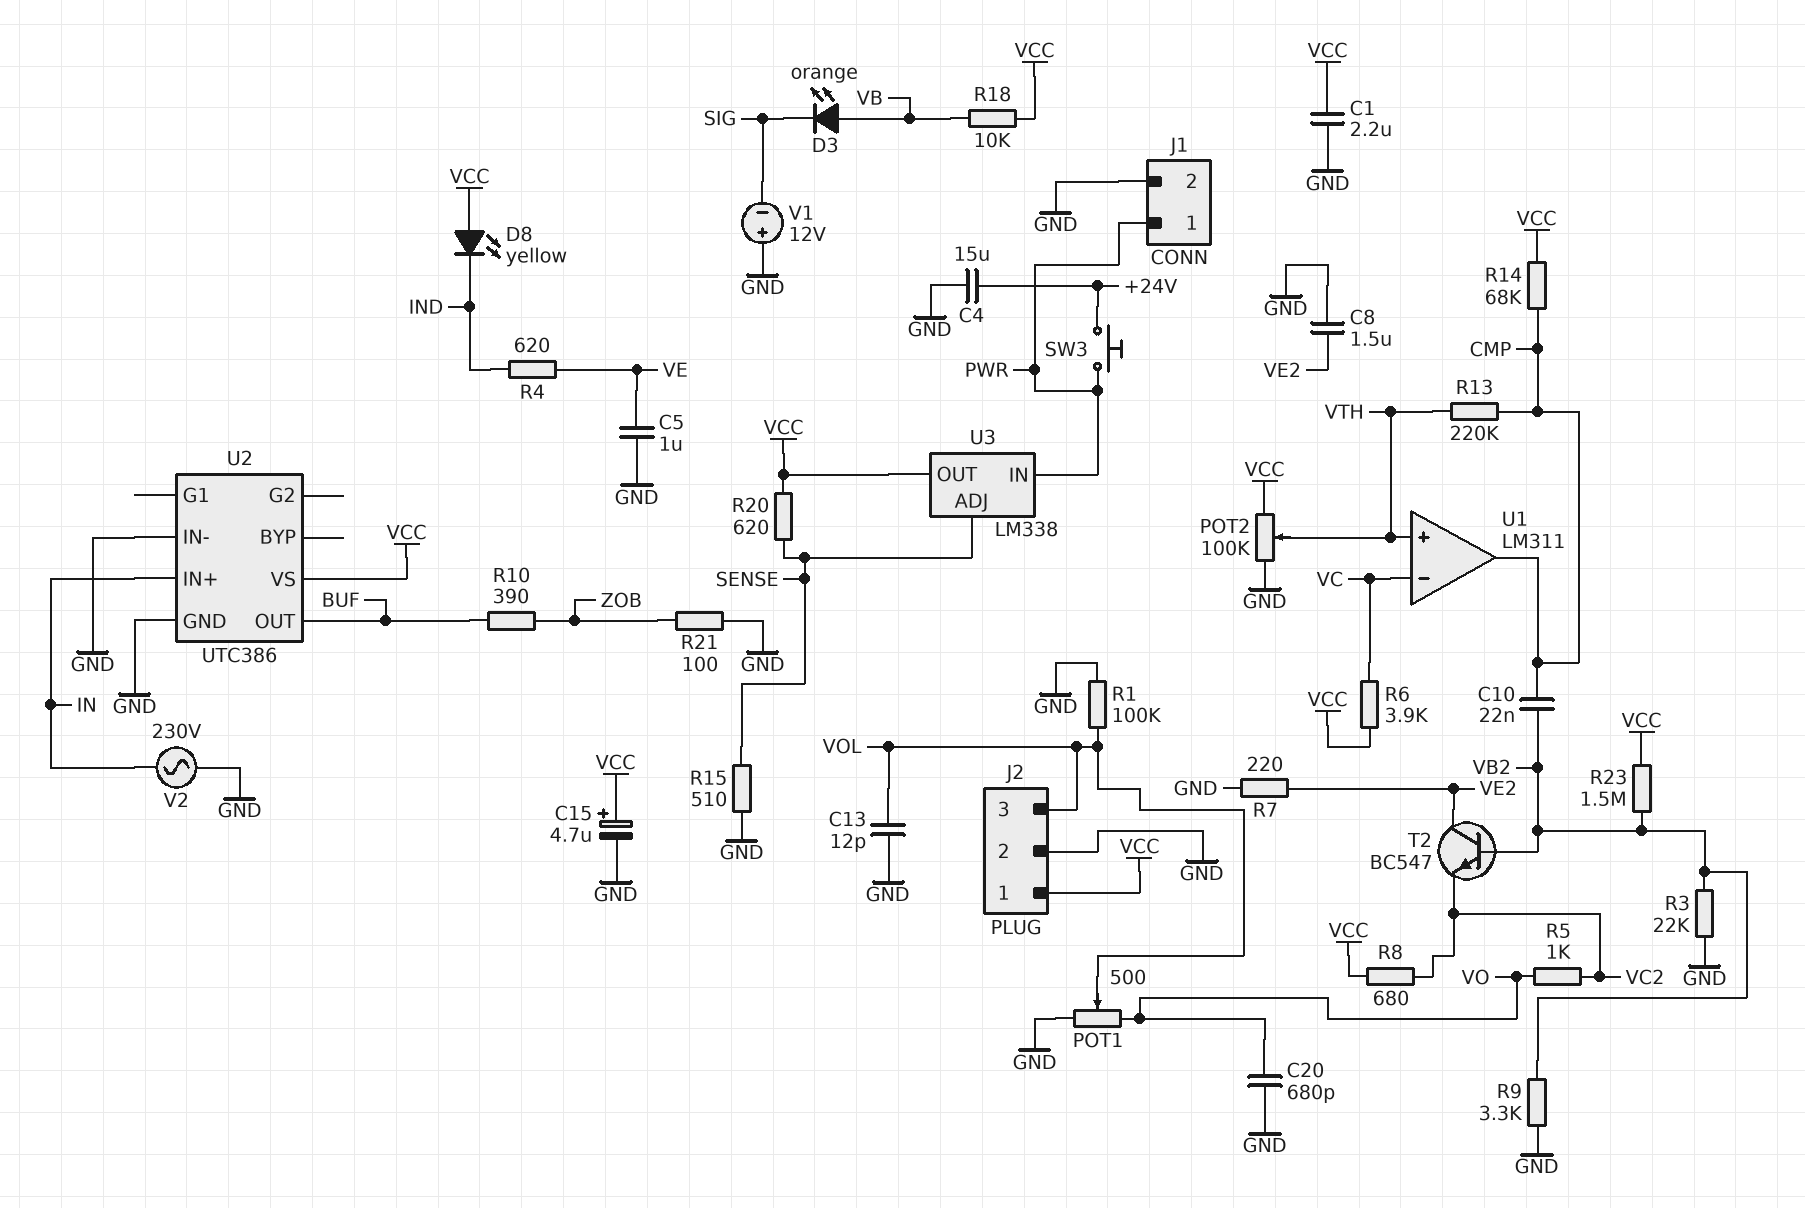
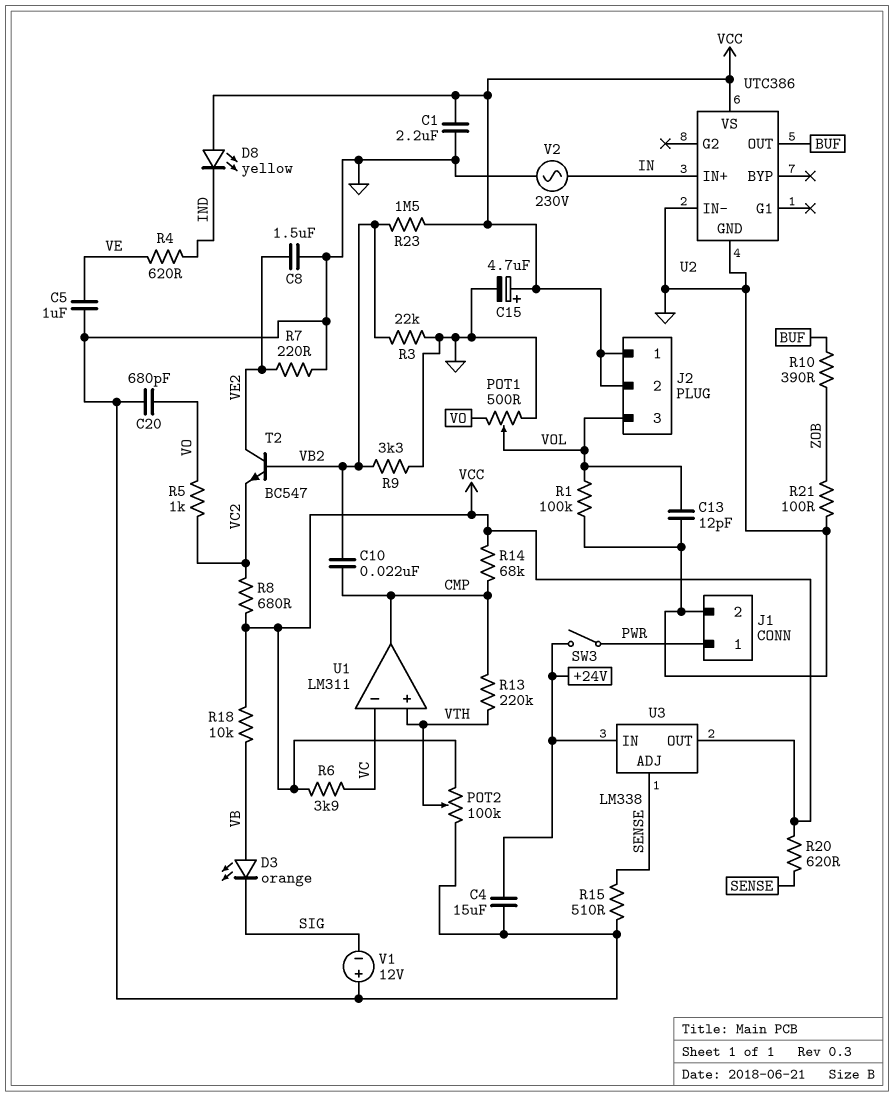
J2 pin 2: GND -> VCC
SW3: button (+24V, PWR) -> switch (+24V, PWR)
U3 pin IN: PWR -> +24V

